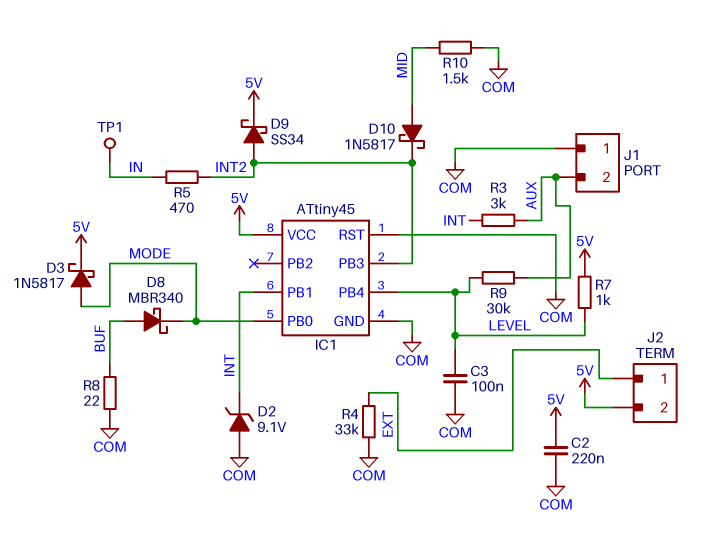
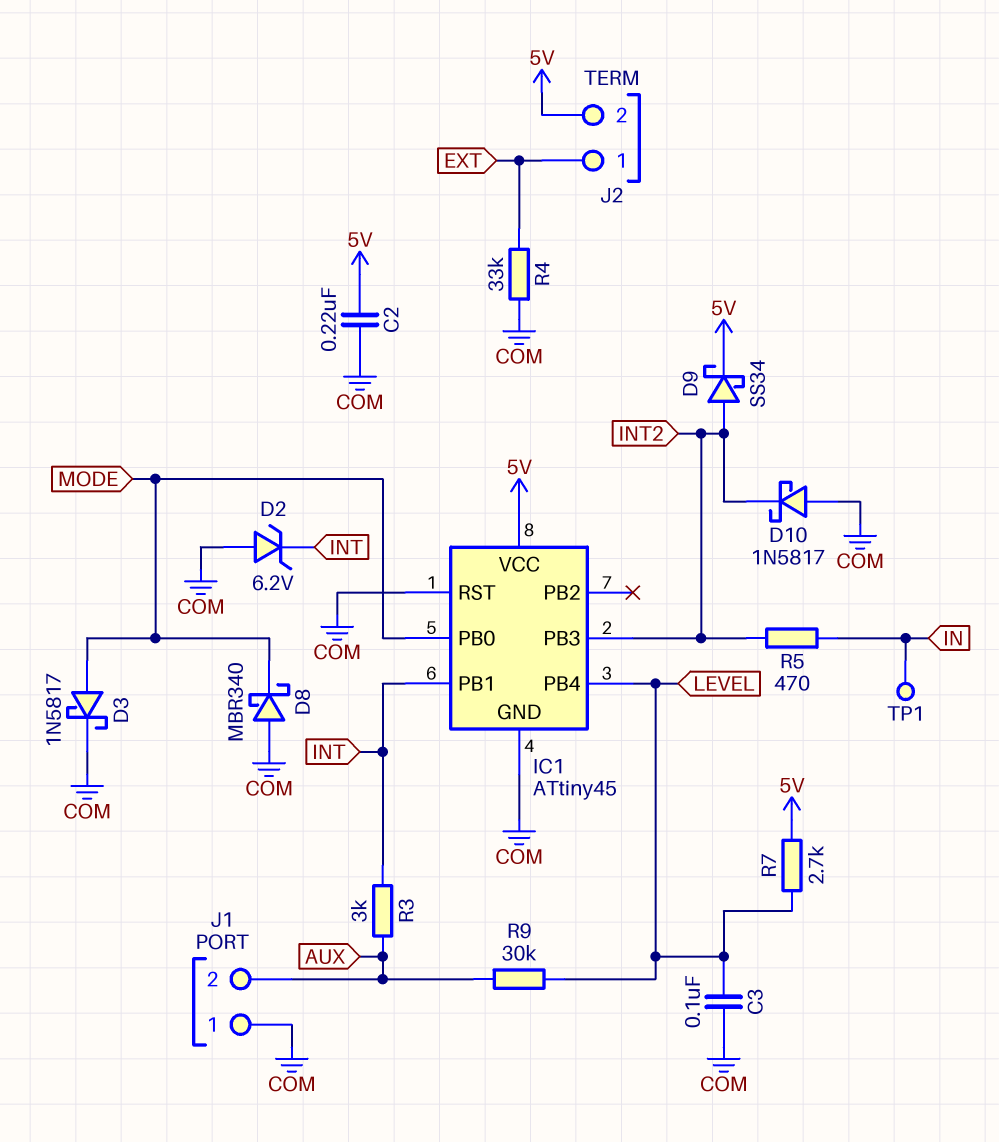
D2: zener 9.1V (A COM, K INT) -> zener 6.2V (A COM, K INT)
D3: schottky 1N5817 (A MODE, K 5V) -> schottky 1N5817 (A MODE, K COM)
D8: schottky MBR340 (A BUF, K MODE) -> schottky MBR340 (A COM, K MODE)
D10: schottky 1N5817 (A MID, K INT2) -> schottky 1N5817 (A COM, K INT2)
R7: 1k (5V, LEVEL) -> 2.7k (5V, LEVEL)
R8: 22 (BUF, COM) -> none
R10: 1.5k (COM, MID) -> none

